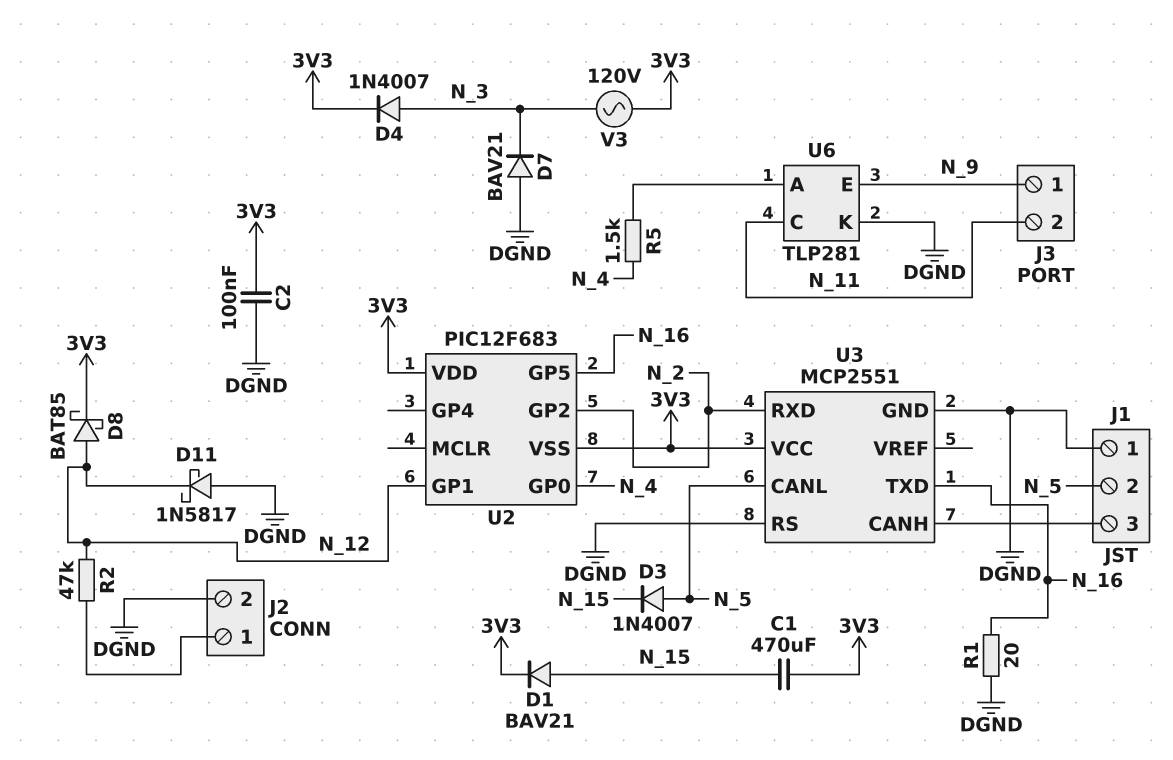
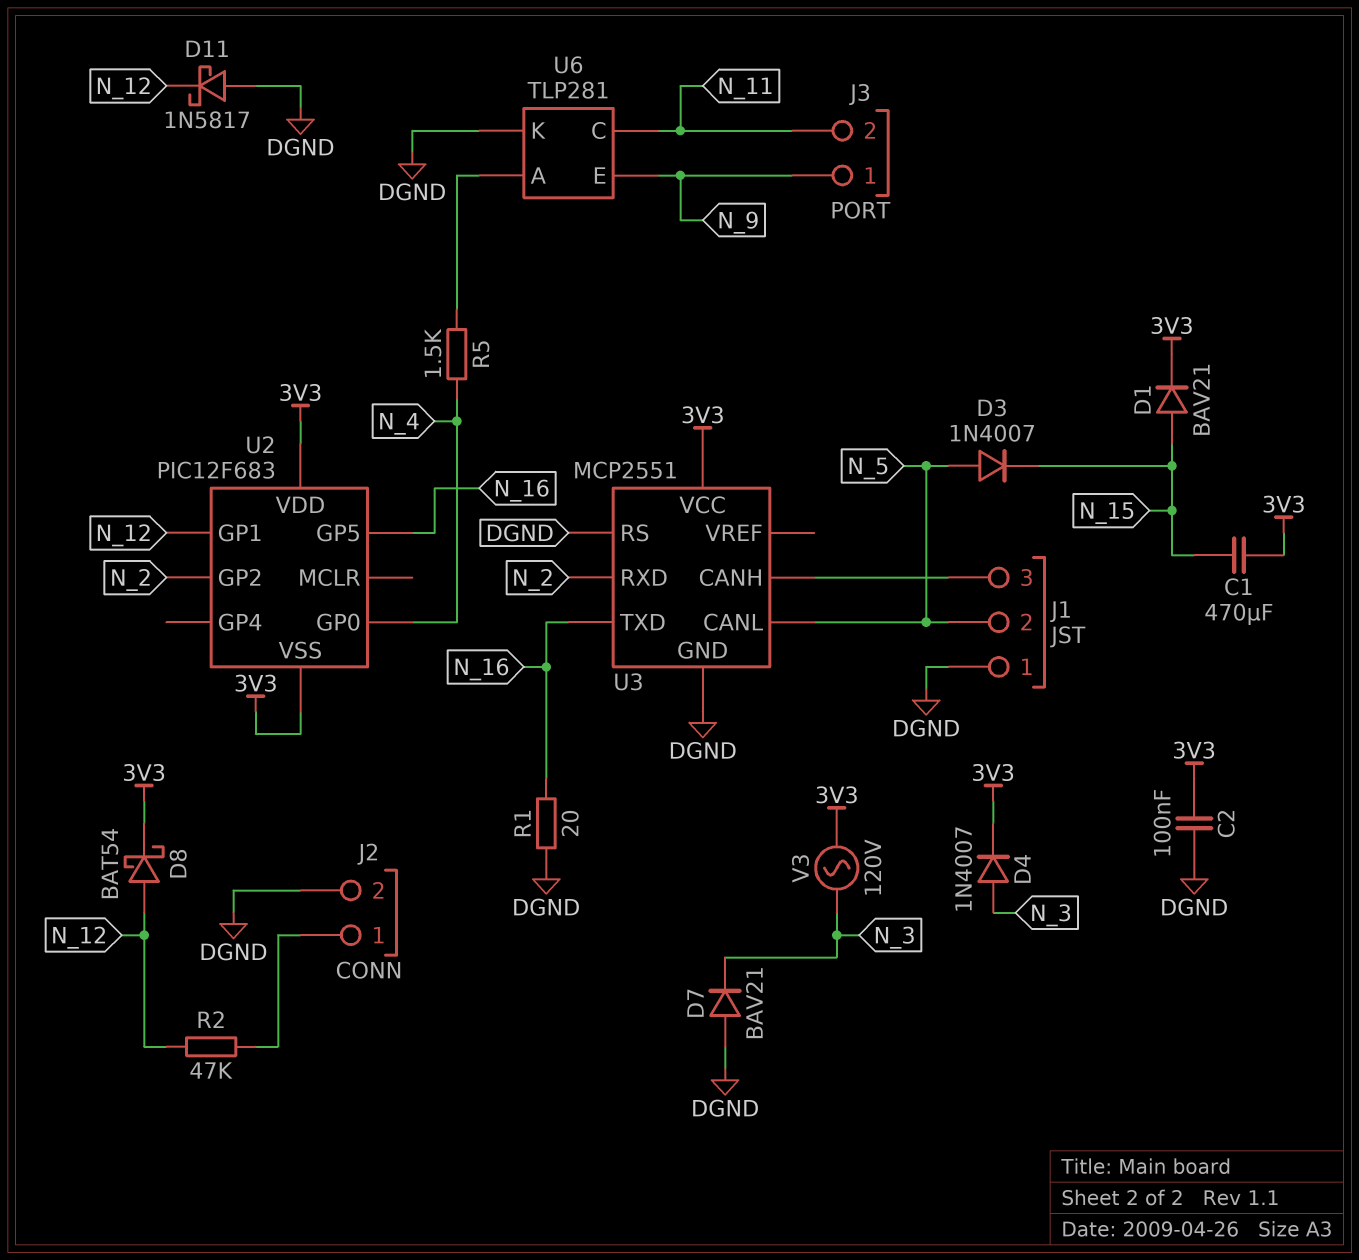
D8: schottky BAT85 (A N_12, K 3V3) -> schottky BAT54 (A N_12, K 3V3)

